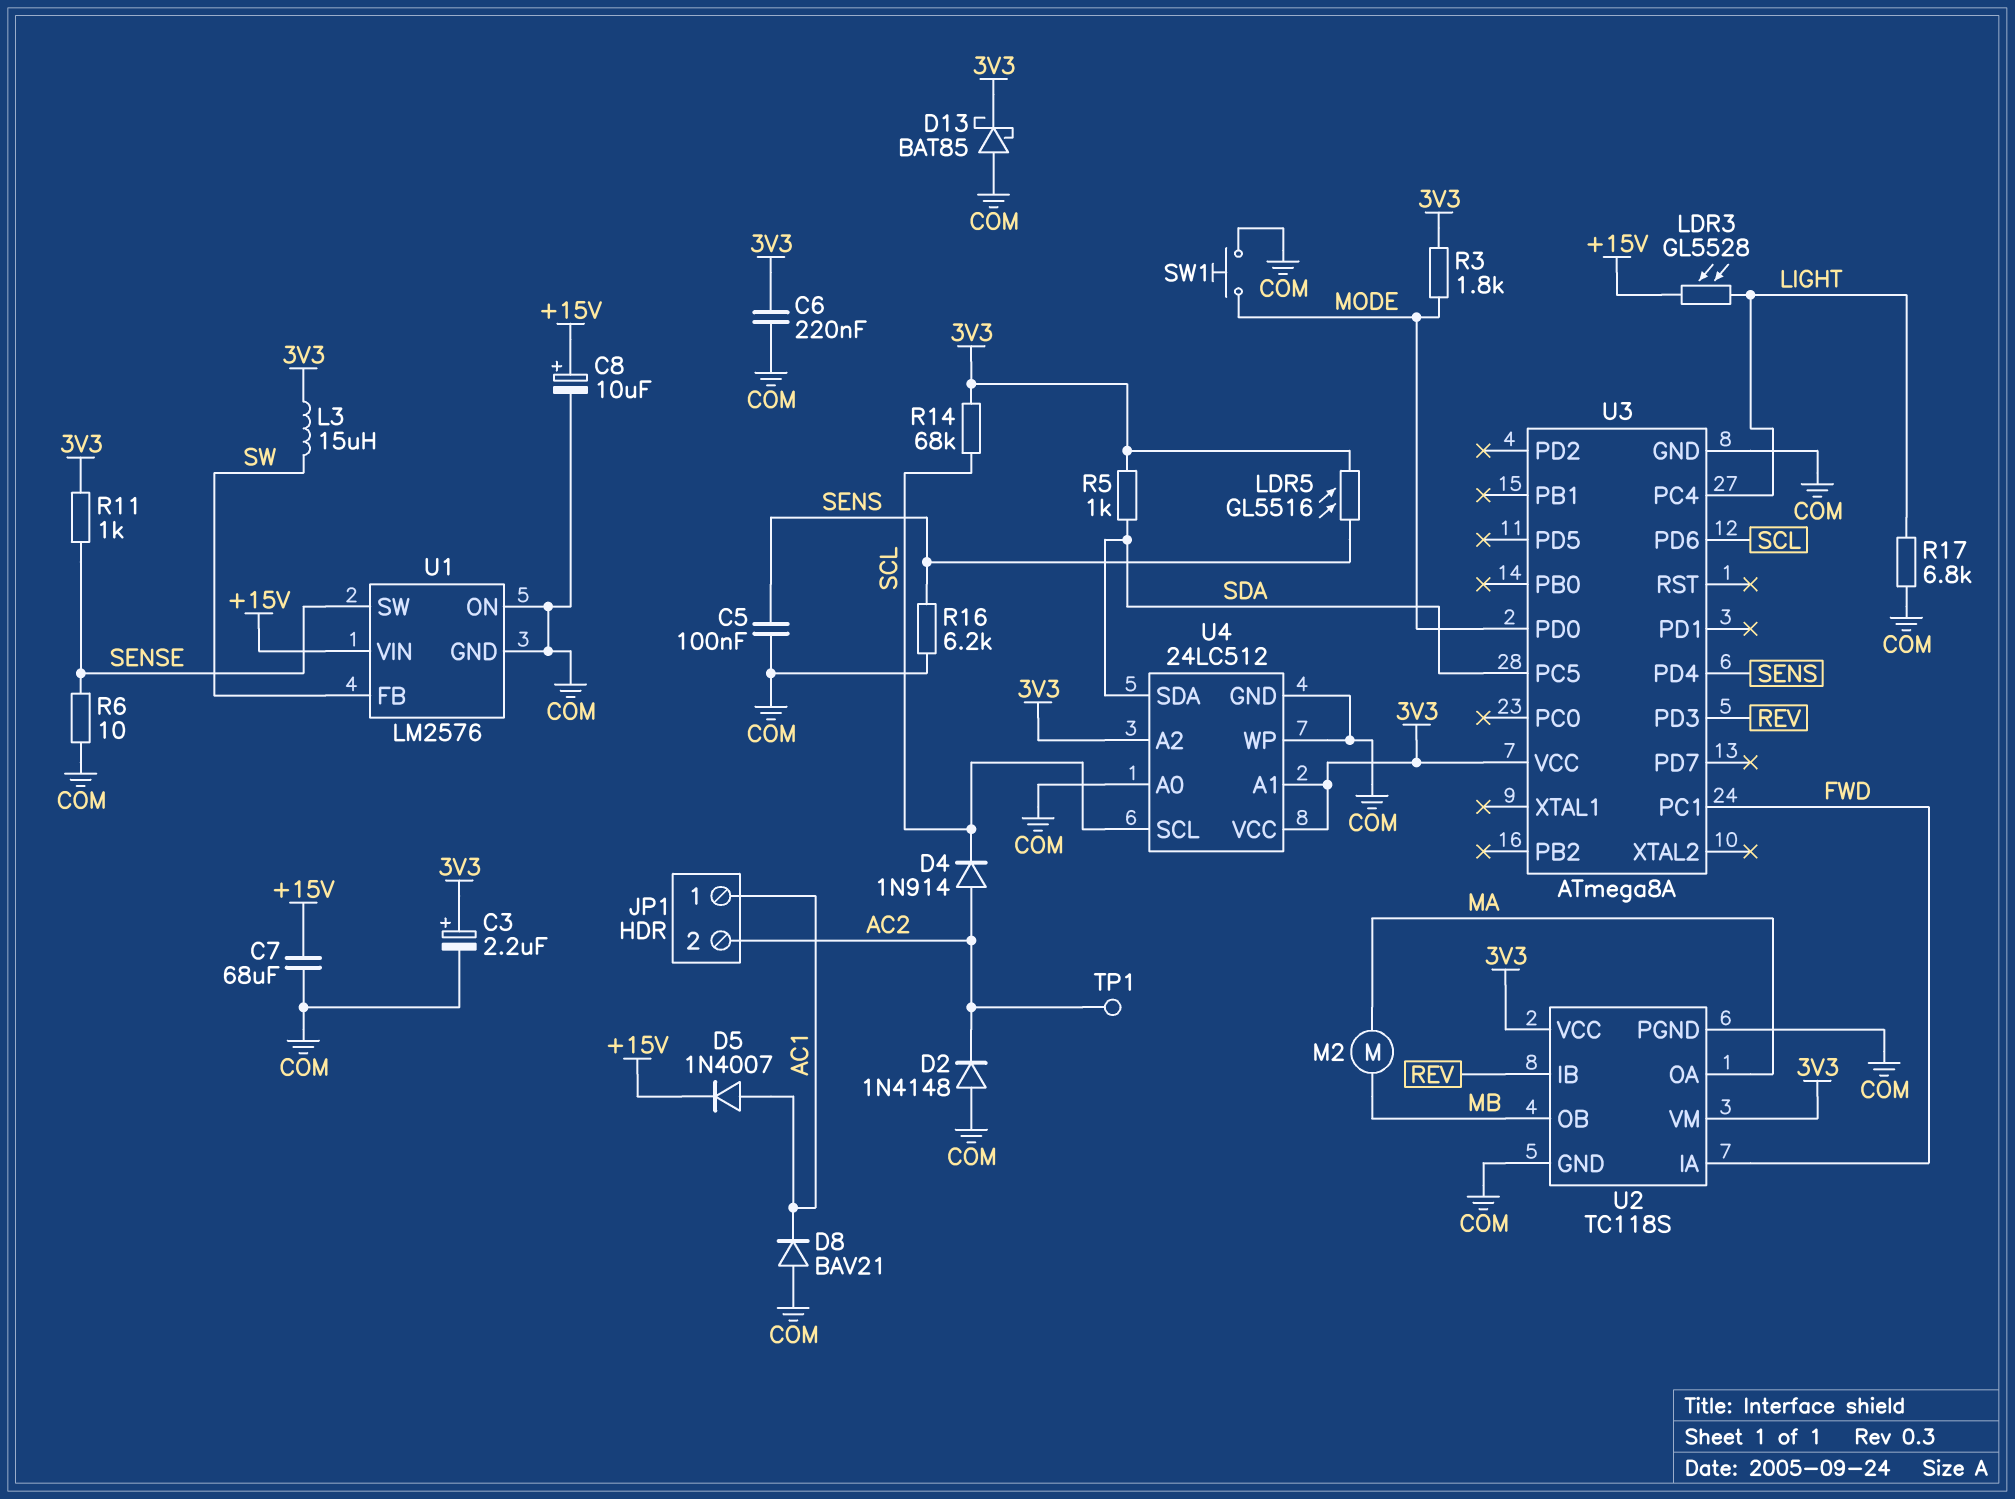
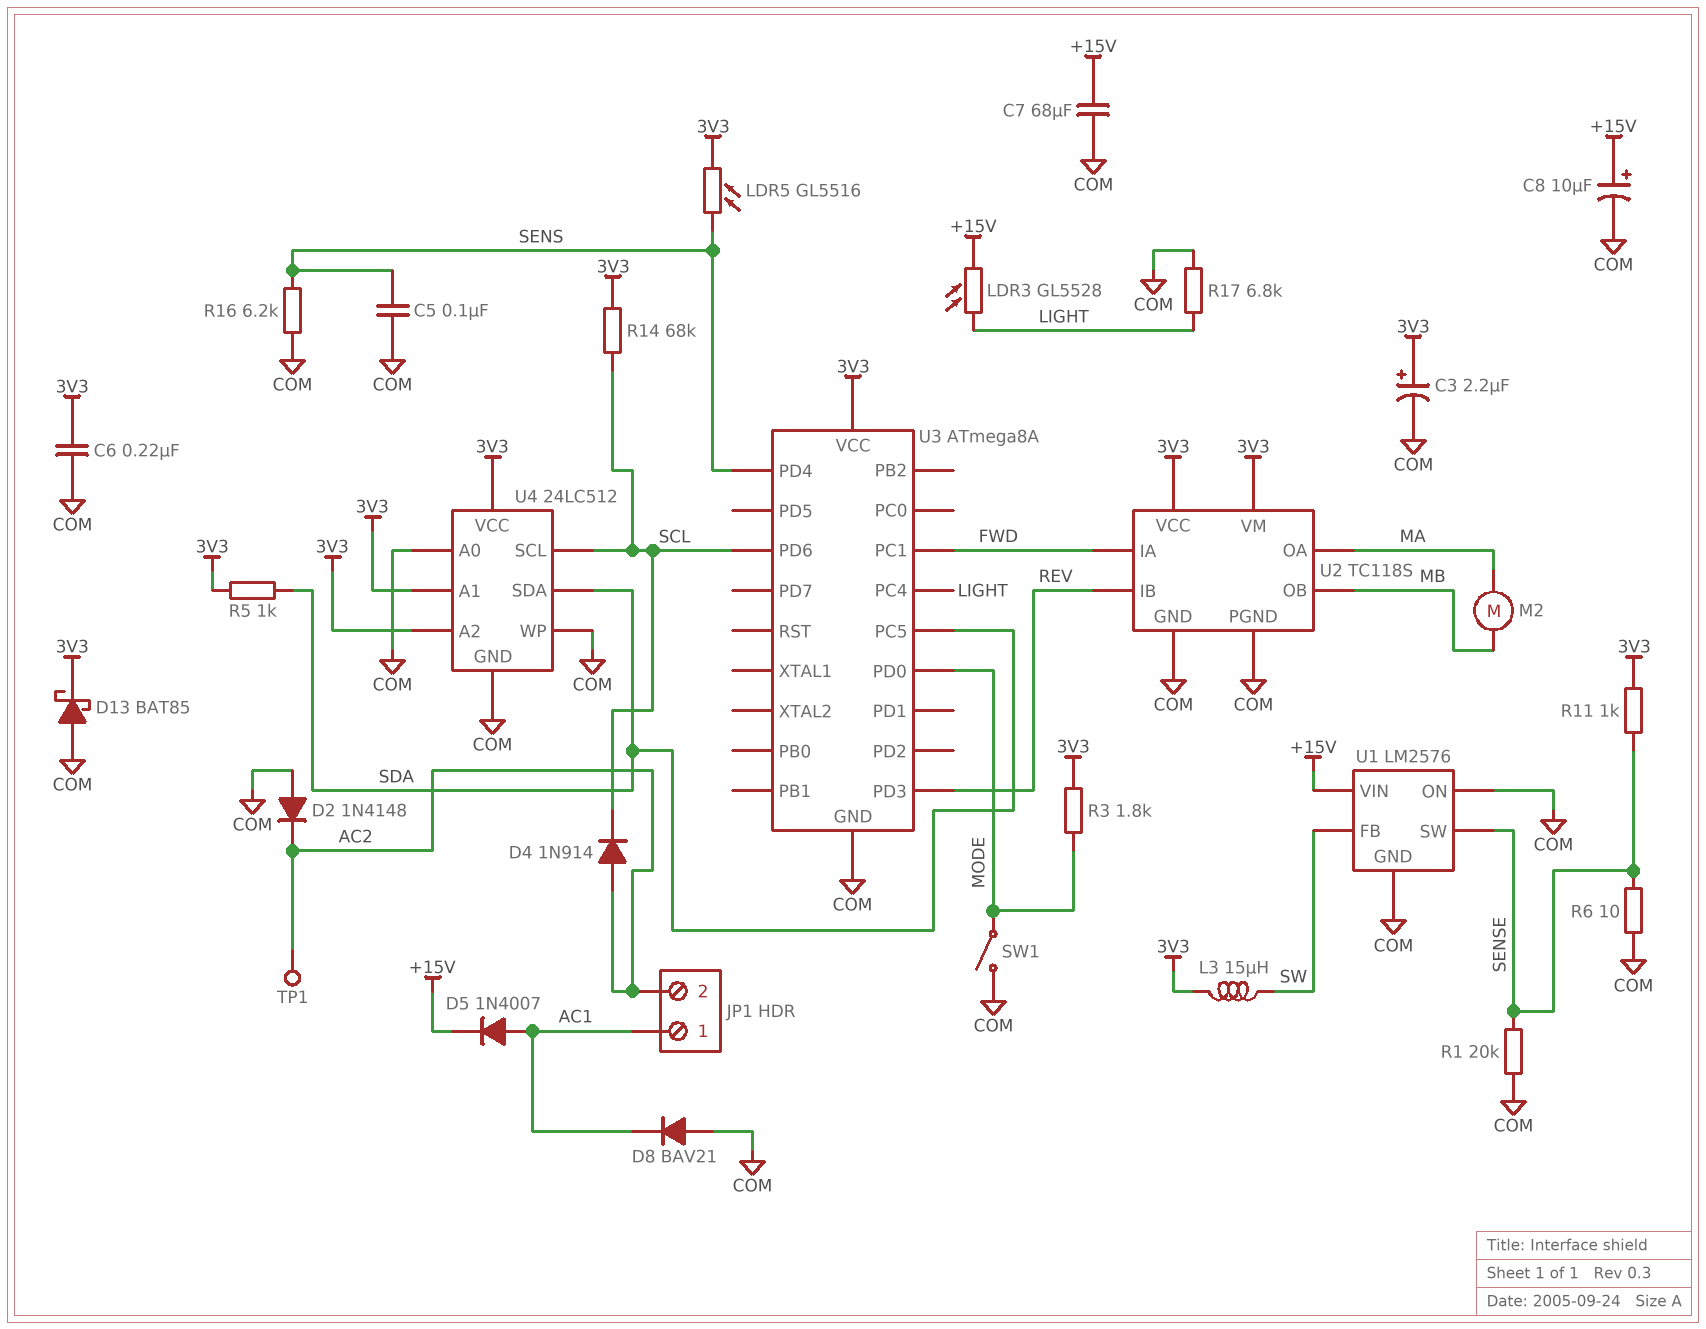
R1: none -> 20k (COM, SENSE)
SW1: button (COM, MODE) -> switch (COM, MODE)

